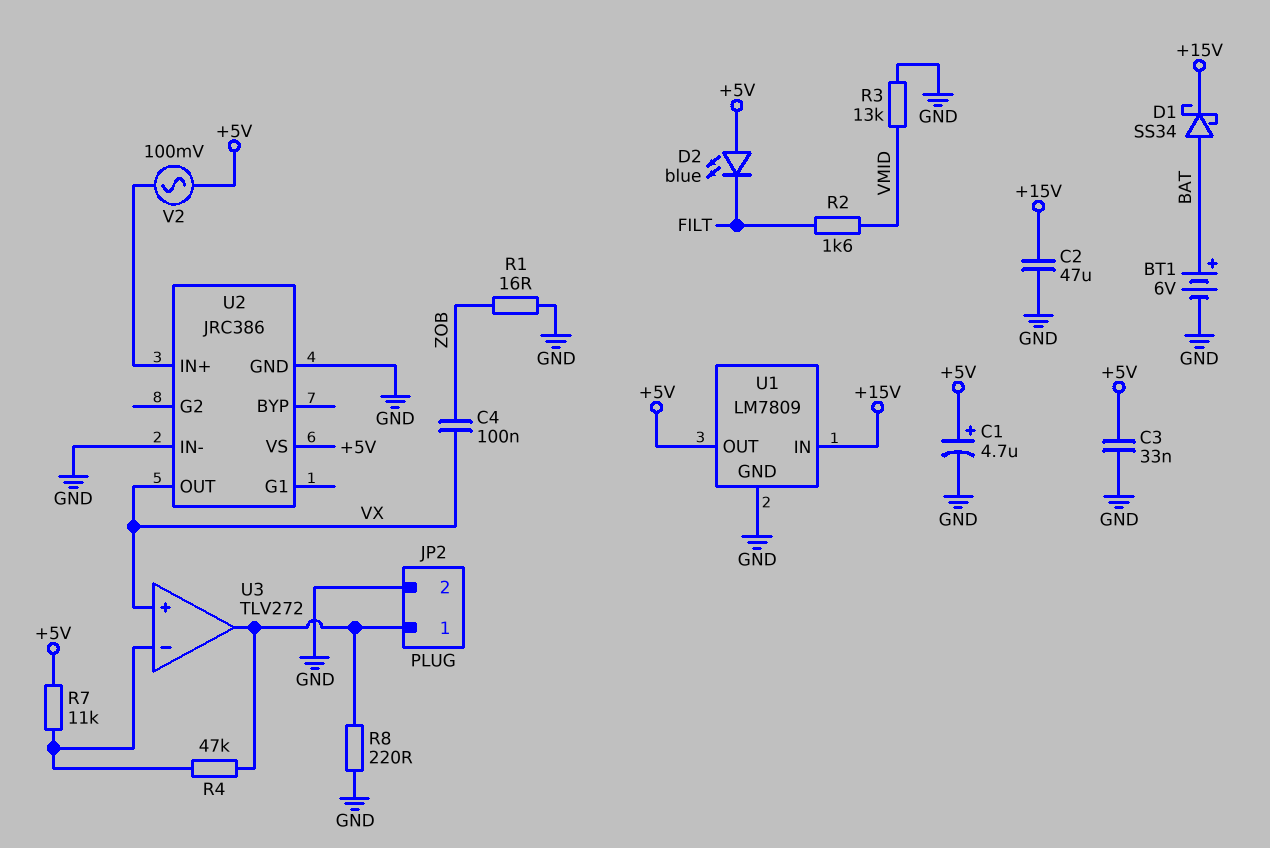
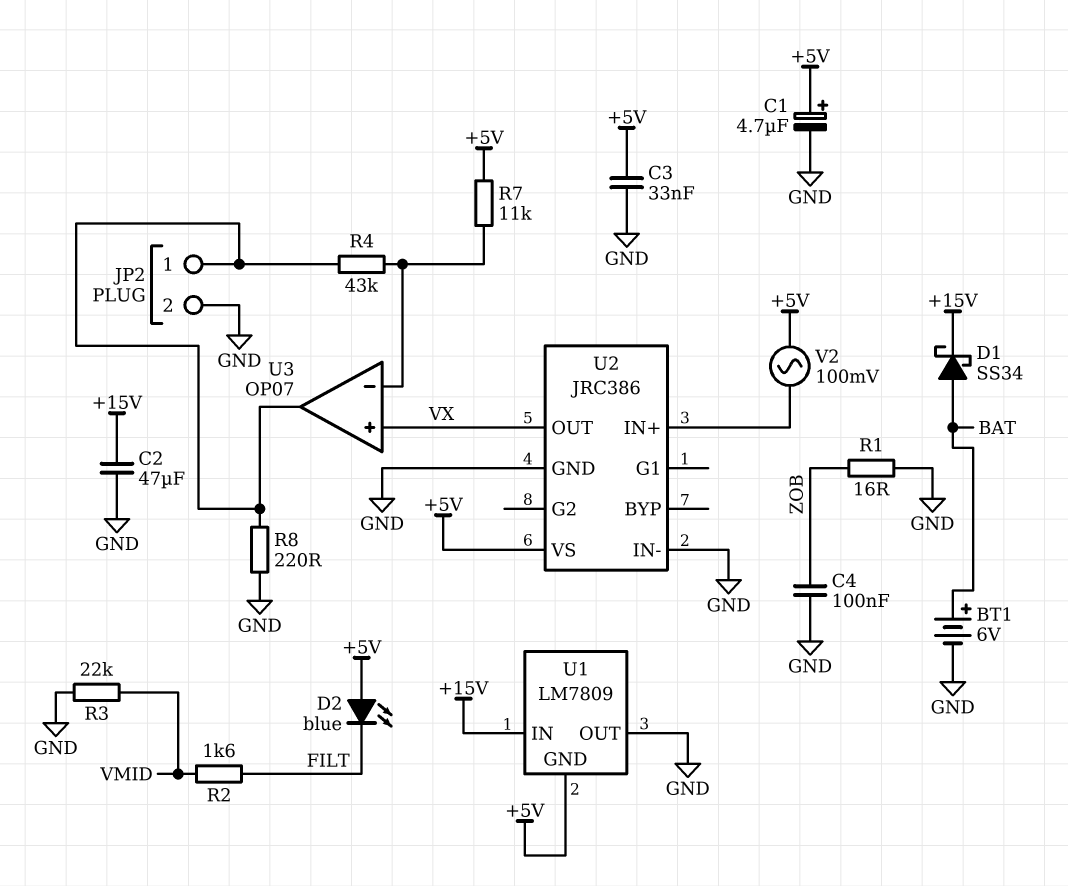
C4: 100nF (VX, ZOB) -> 100nF (GND, ZOB)
R3: 13k (GND, VMID) -> 22k (GND, VMID)
R4: 47k (JP2/1, U3/in-) -> 43k (JP2/1, U3/in-)
U1 pin GND: GND -> +5V
U1 pin OUT: +5V -> GND
U3: TLV272 -> OP07

